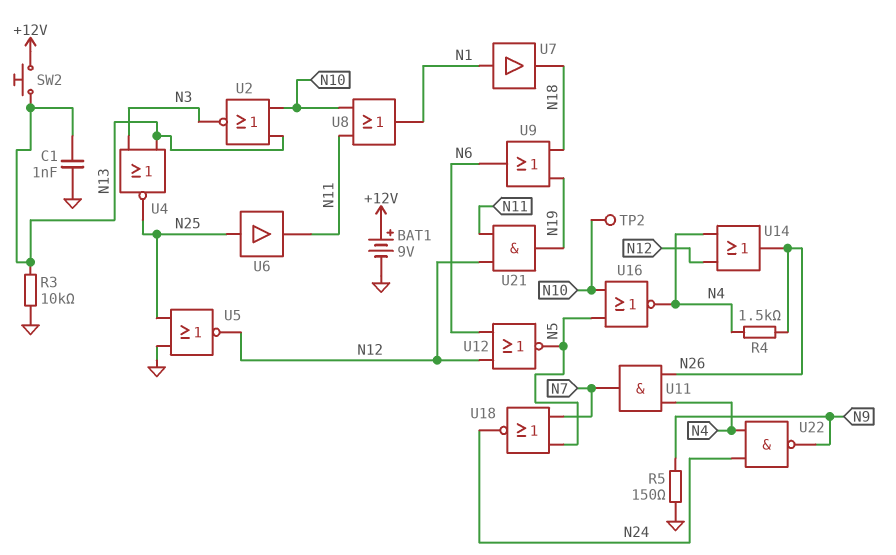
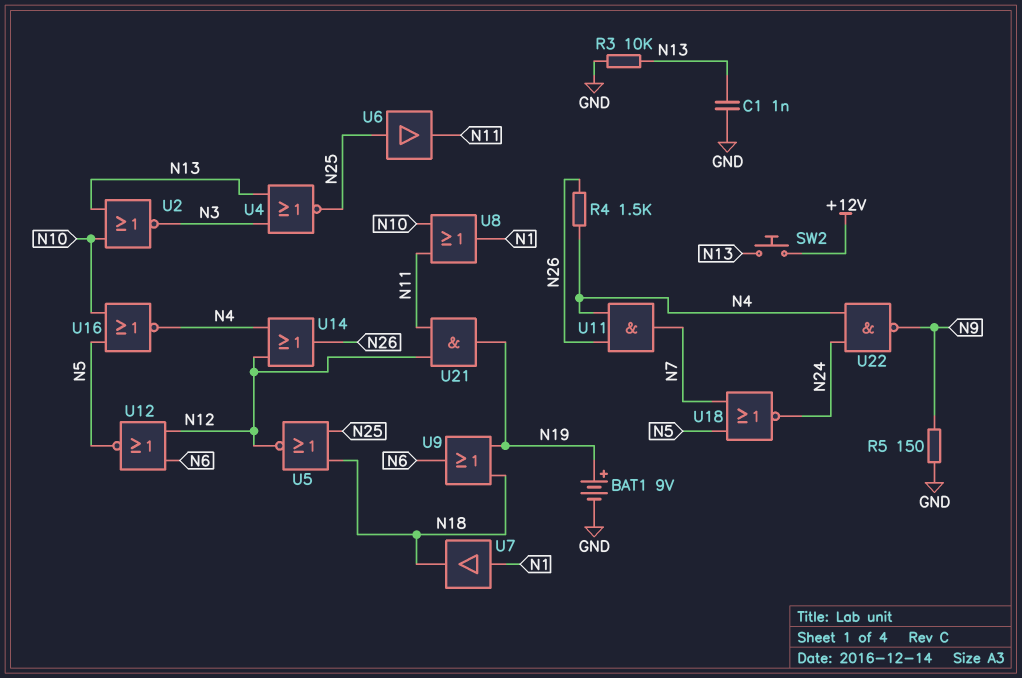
BAT1: 9V (plus +12V, minus GND) -> 9V (plus N19, minus GND)
TP2: test point (N10) -> none
U5: NOR (in GND, in N25, out N12) -> NOR (in N18, in N25, out N12)

